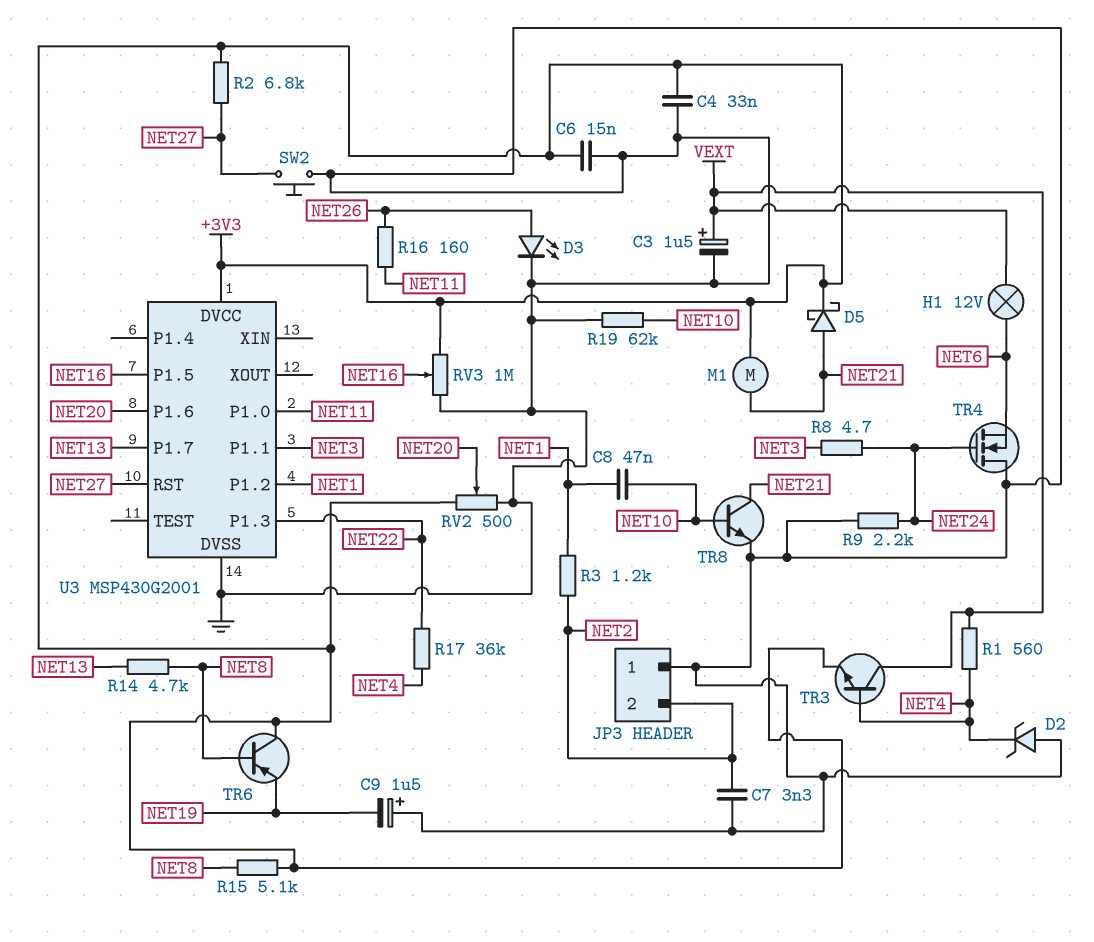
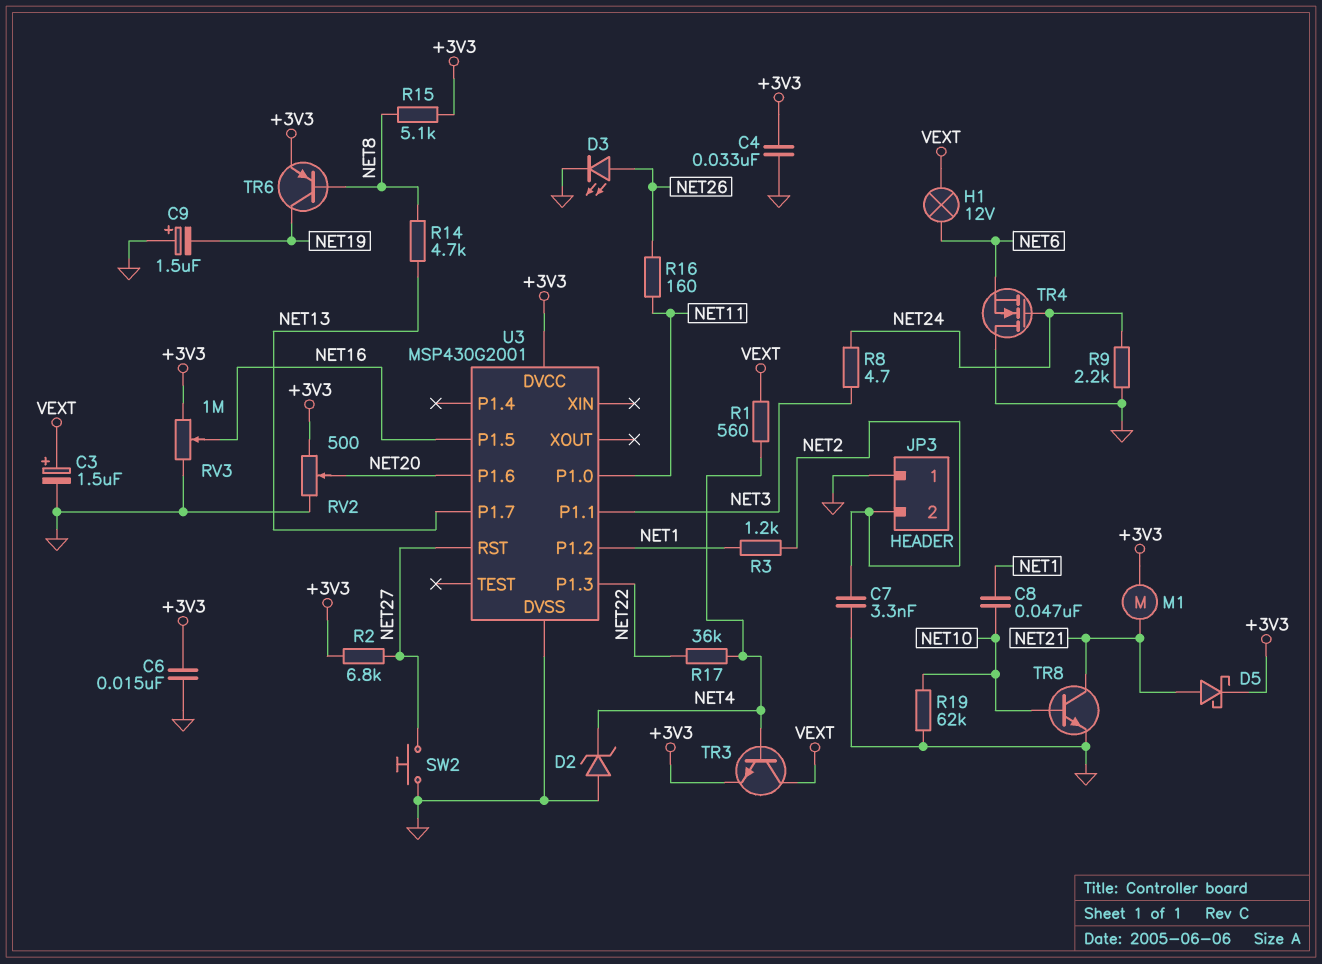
TR6: PNP (B NET8, C +3V3, E NET19) -> PNP (B NET8, C NET19, E +3V3)

